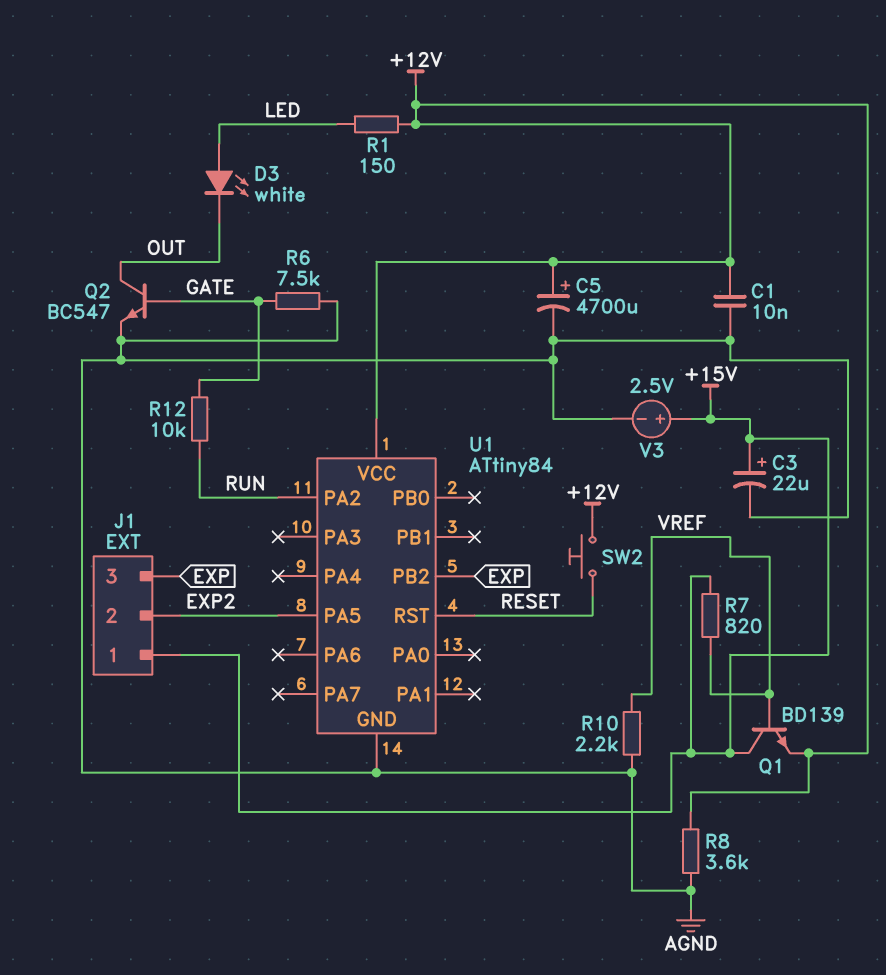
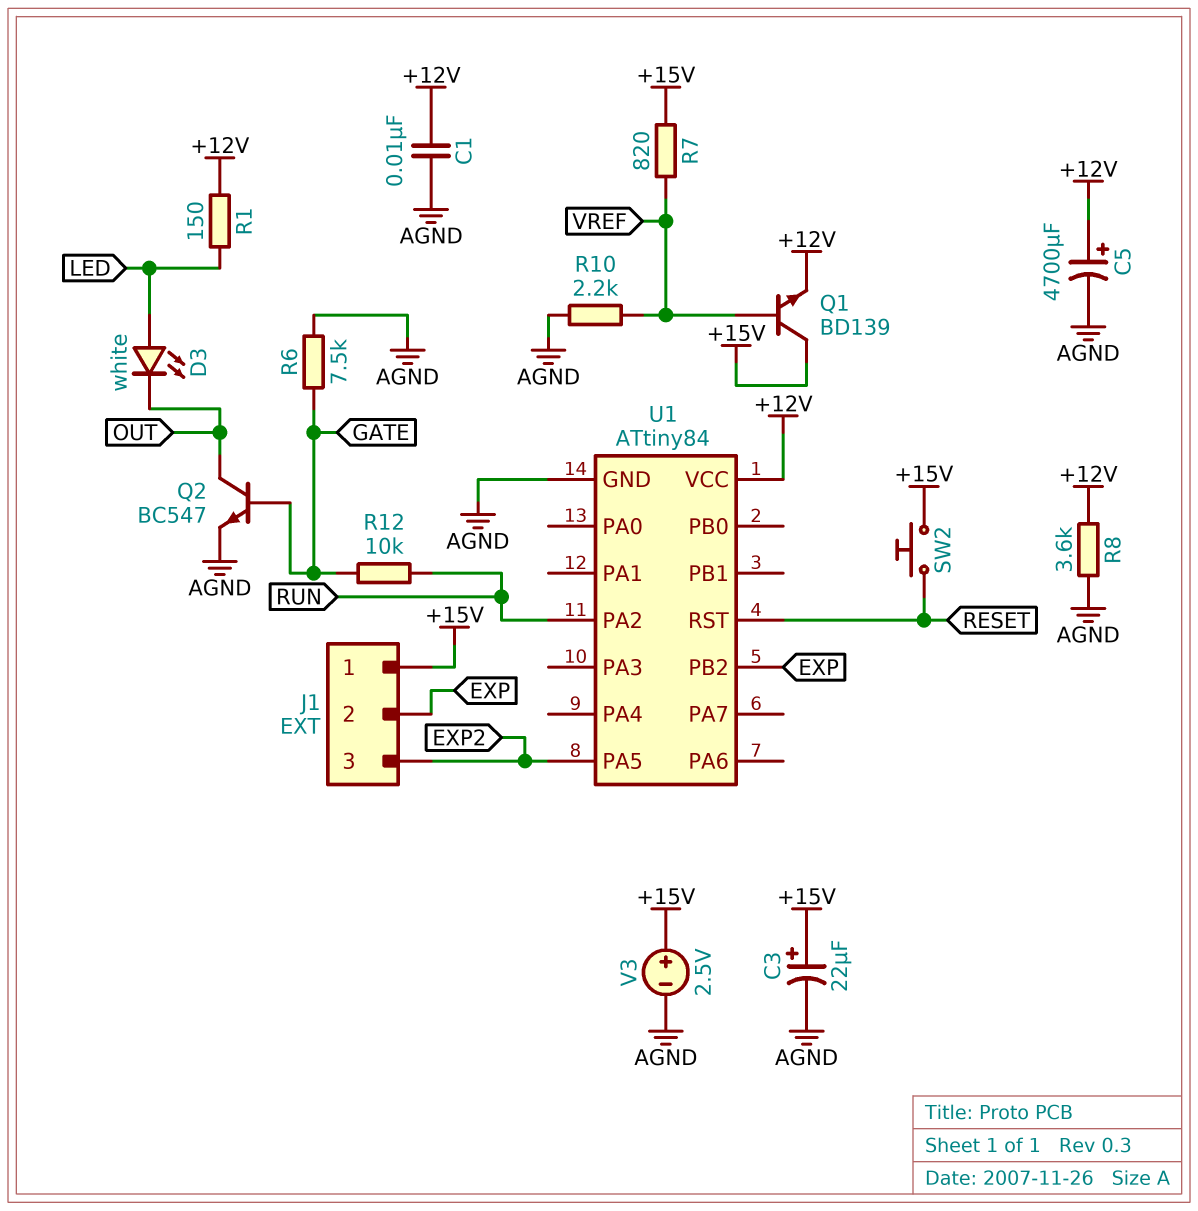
J1 pin 2: EXP2 -> EXP
J1 pin 3: EXP -> EXP2
SW2: button (+12V, RESET) -> button (+15V, RESET)

